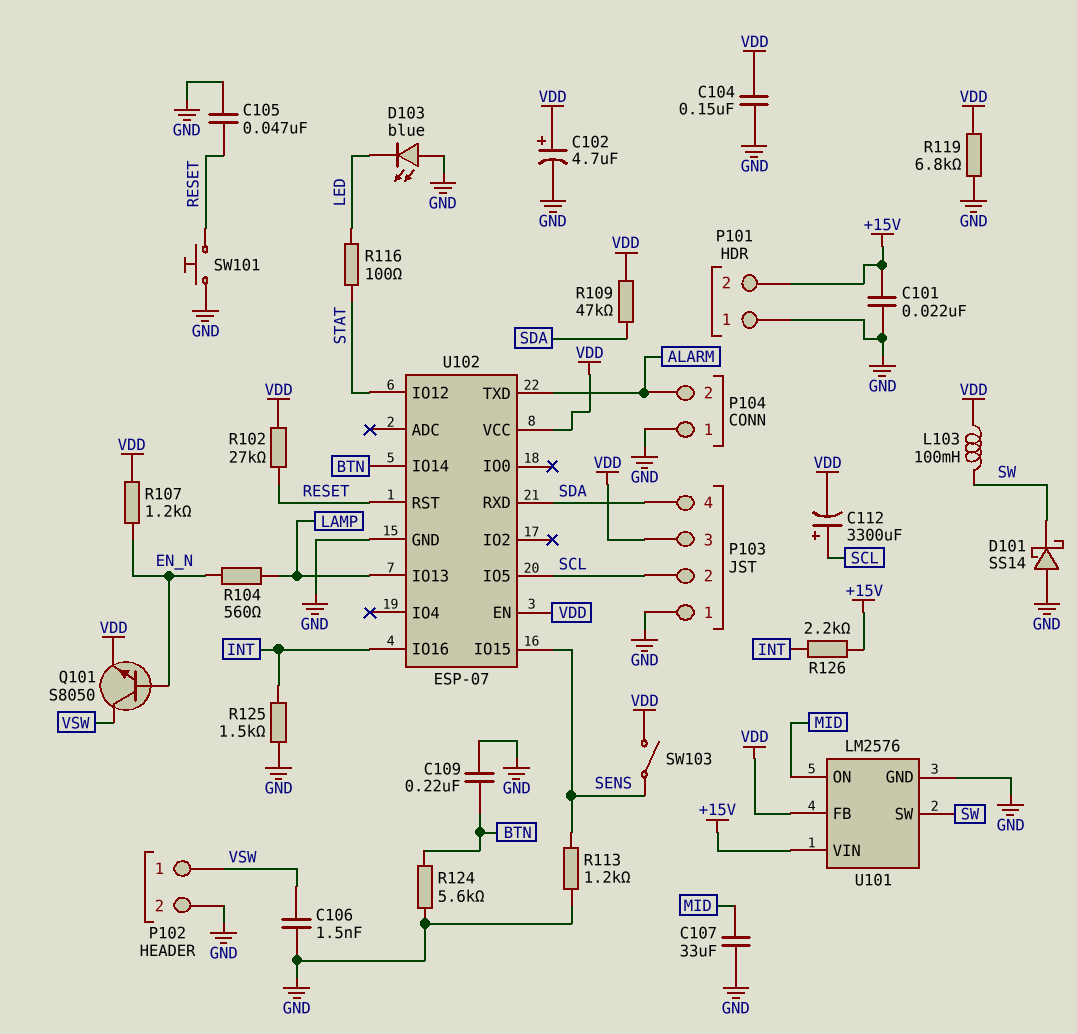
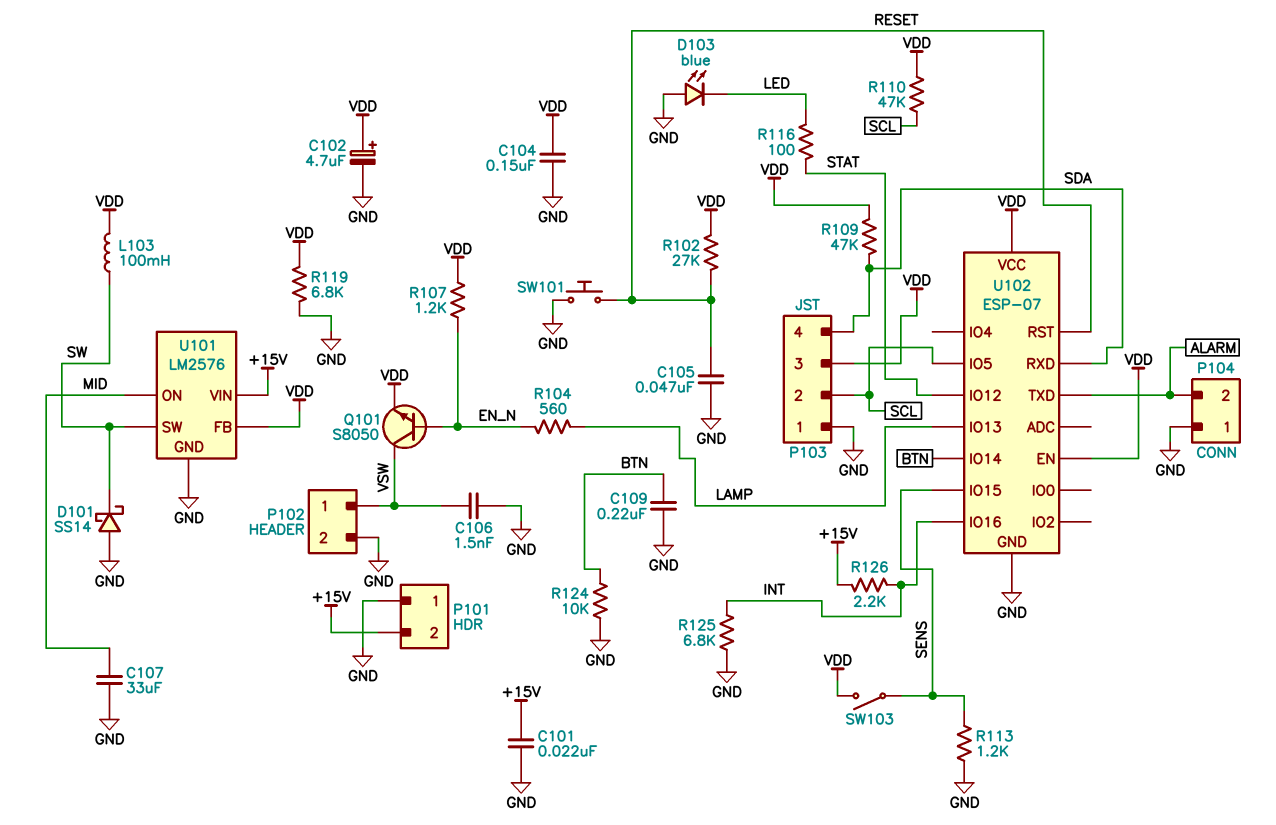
C112: 3300uF (plus SCL, minus VDD) -> none
R110: none -> 47k (SCL, VDD)
R124: 5.6k (BTN, GND) -> 10k (BTN, GND)
R125: 1.5k (GND, INT) -> 6.8k (GND, INT)

